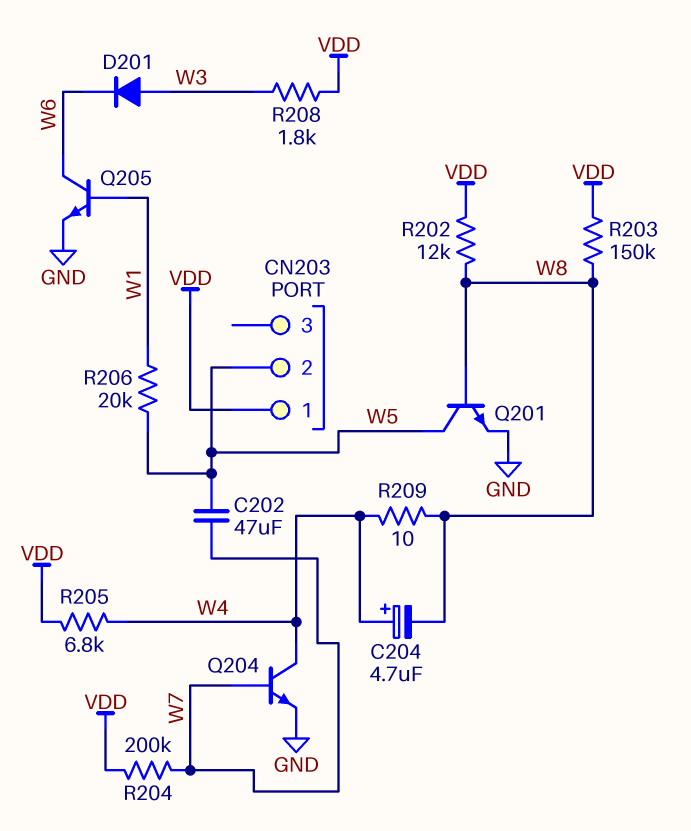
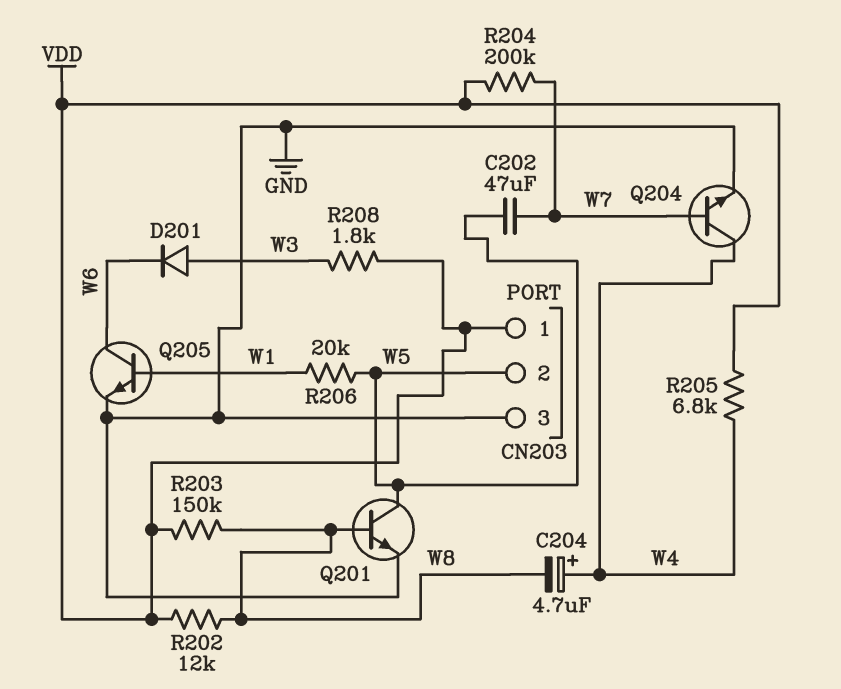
CN203 pin 3: none -> GND
R209: 10 (W4, W8) -> none

